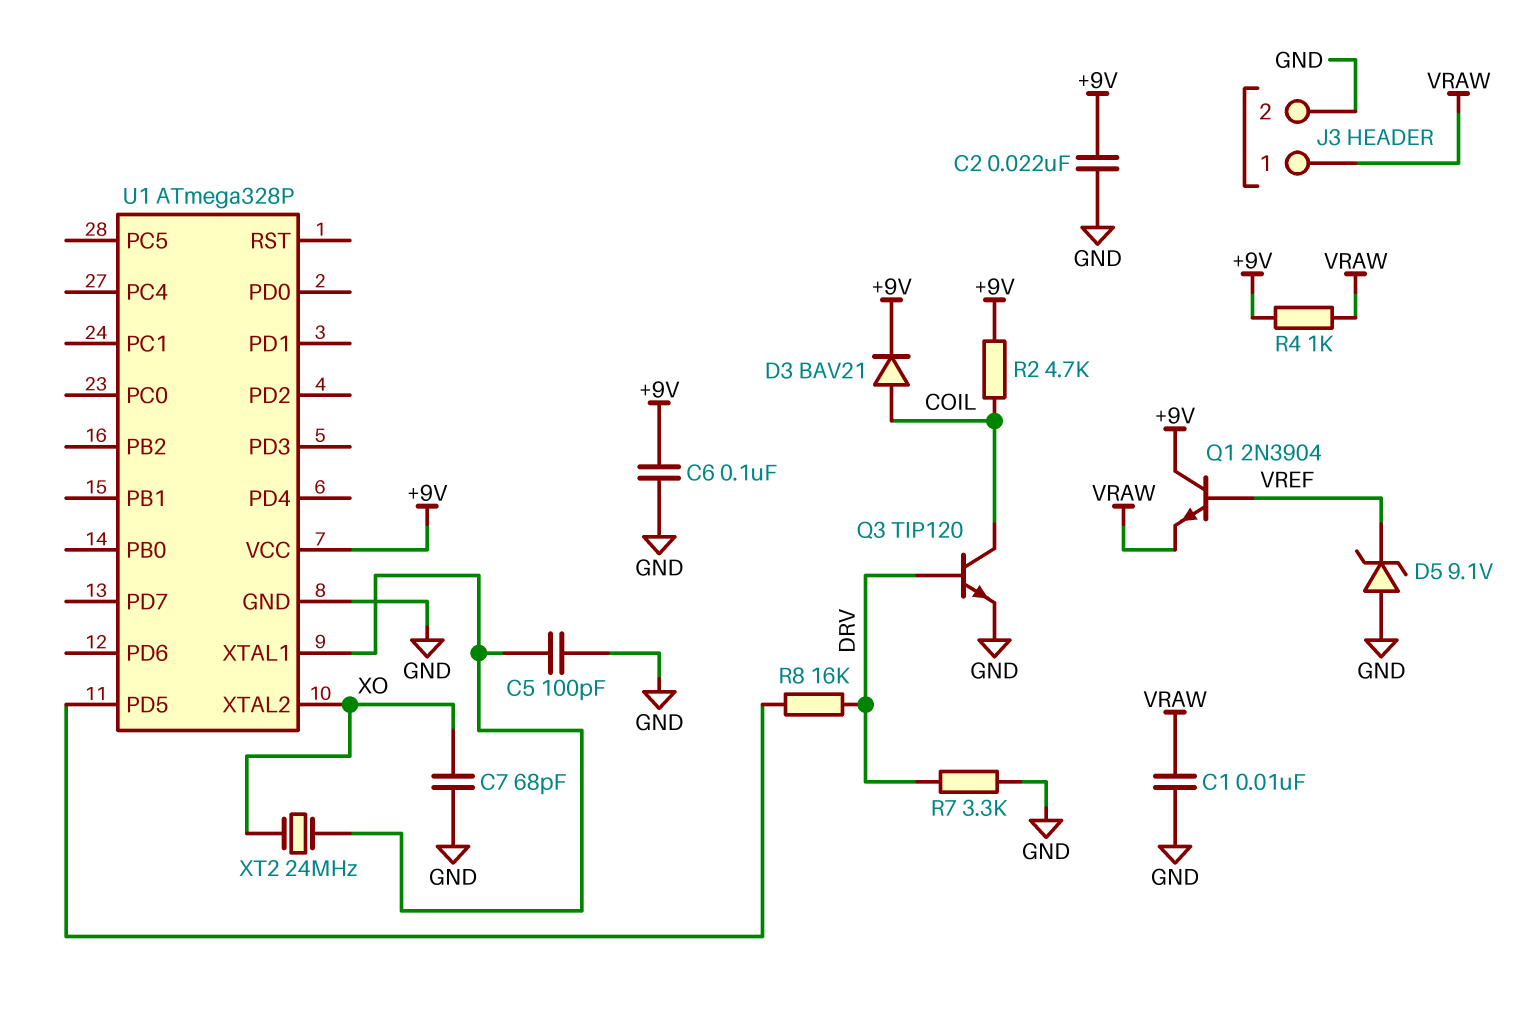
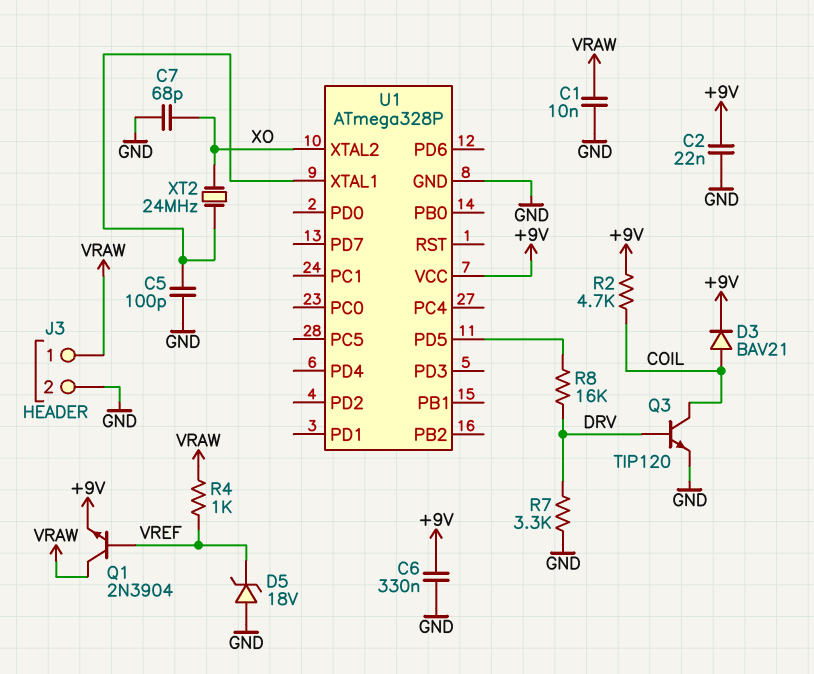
C6: 100nF (+9V, GND) -> 330nF (+9V, GND)
D5: zener 9.1V (A GND, K VREF) -> zener 18V (A GND, K VREF)
Q1: NPN 2N3904 (B VREF, C +9V, E VRAW) -> NPN 2N3904 (B VREF, C VRAW, E +9V)
R4: 1k (+9V, VRAW) -> 1k (VRAW, VREF)

